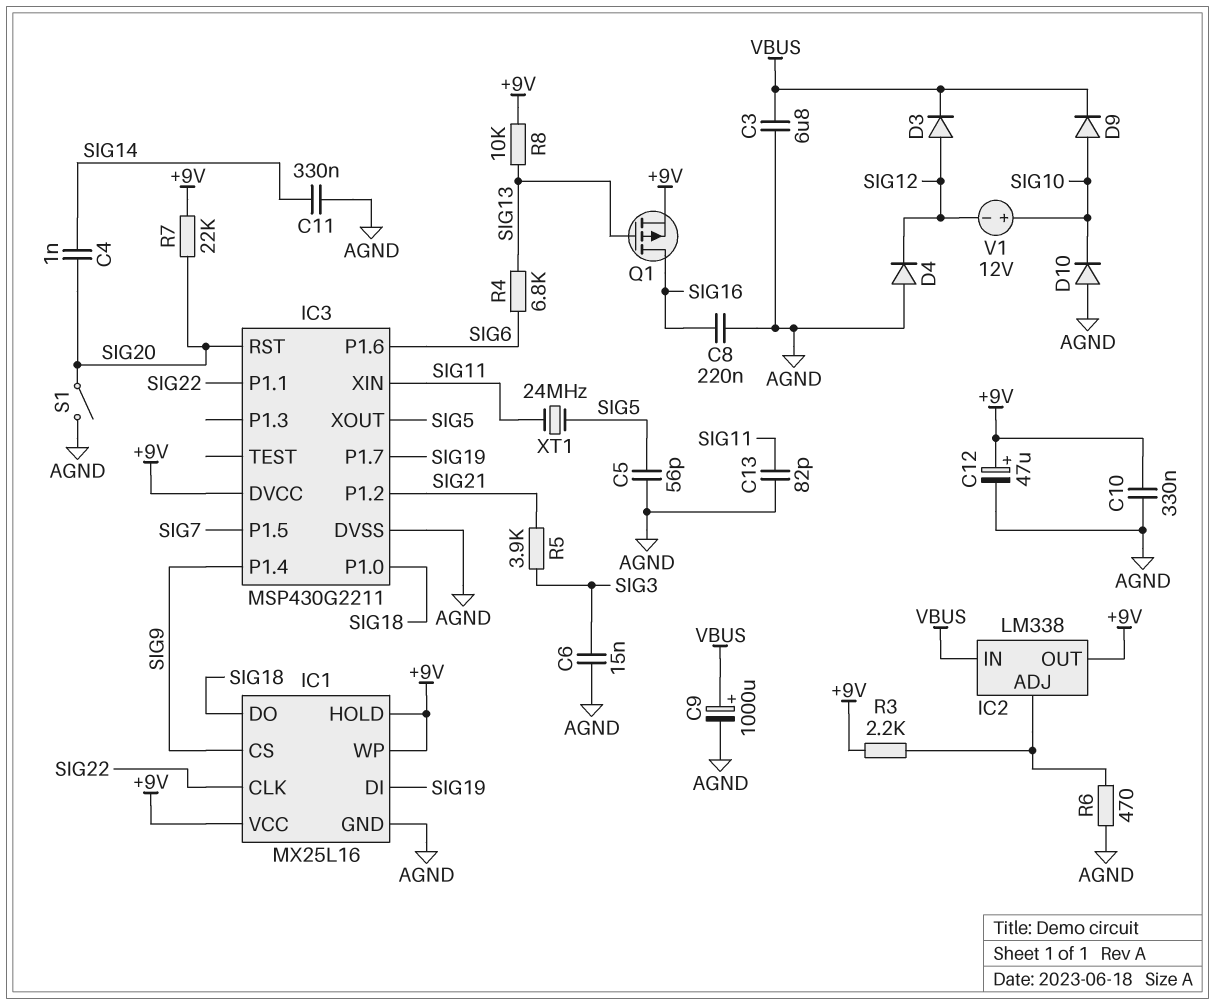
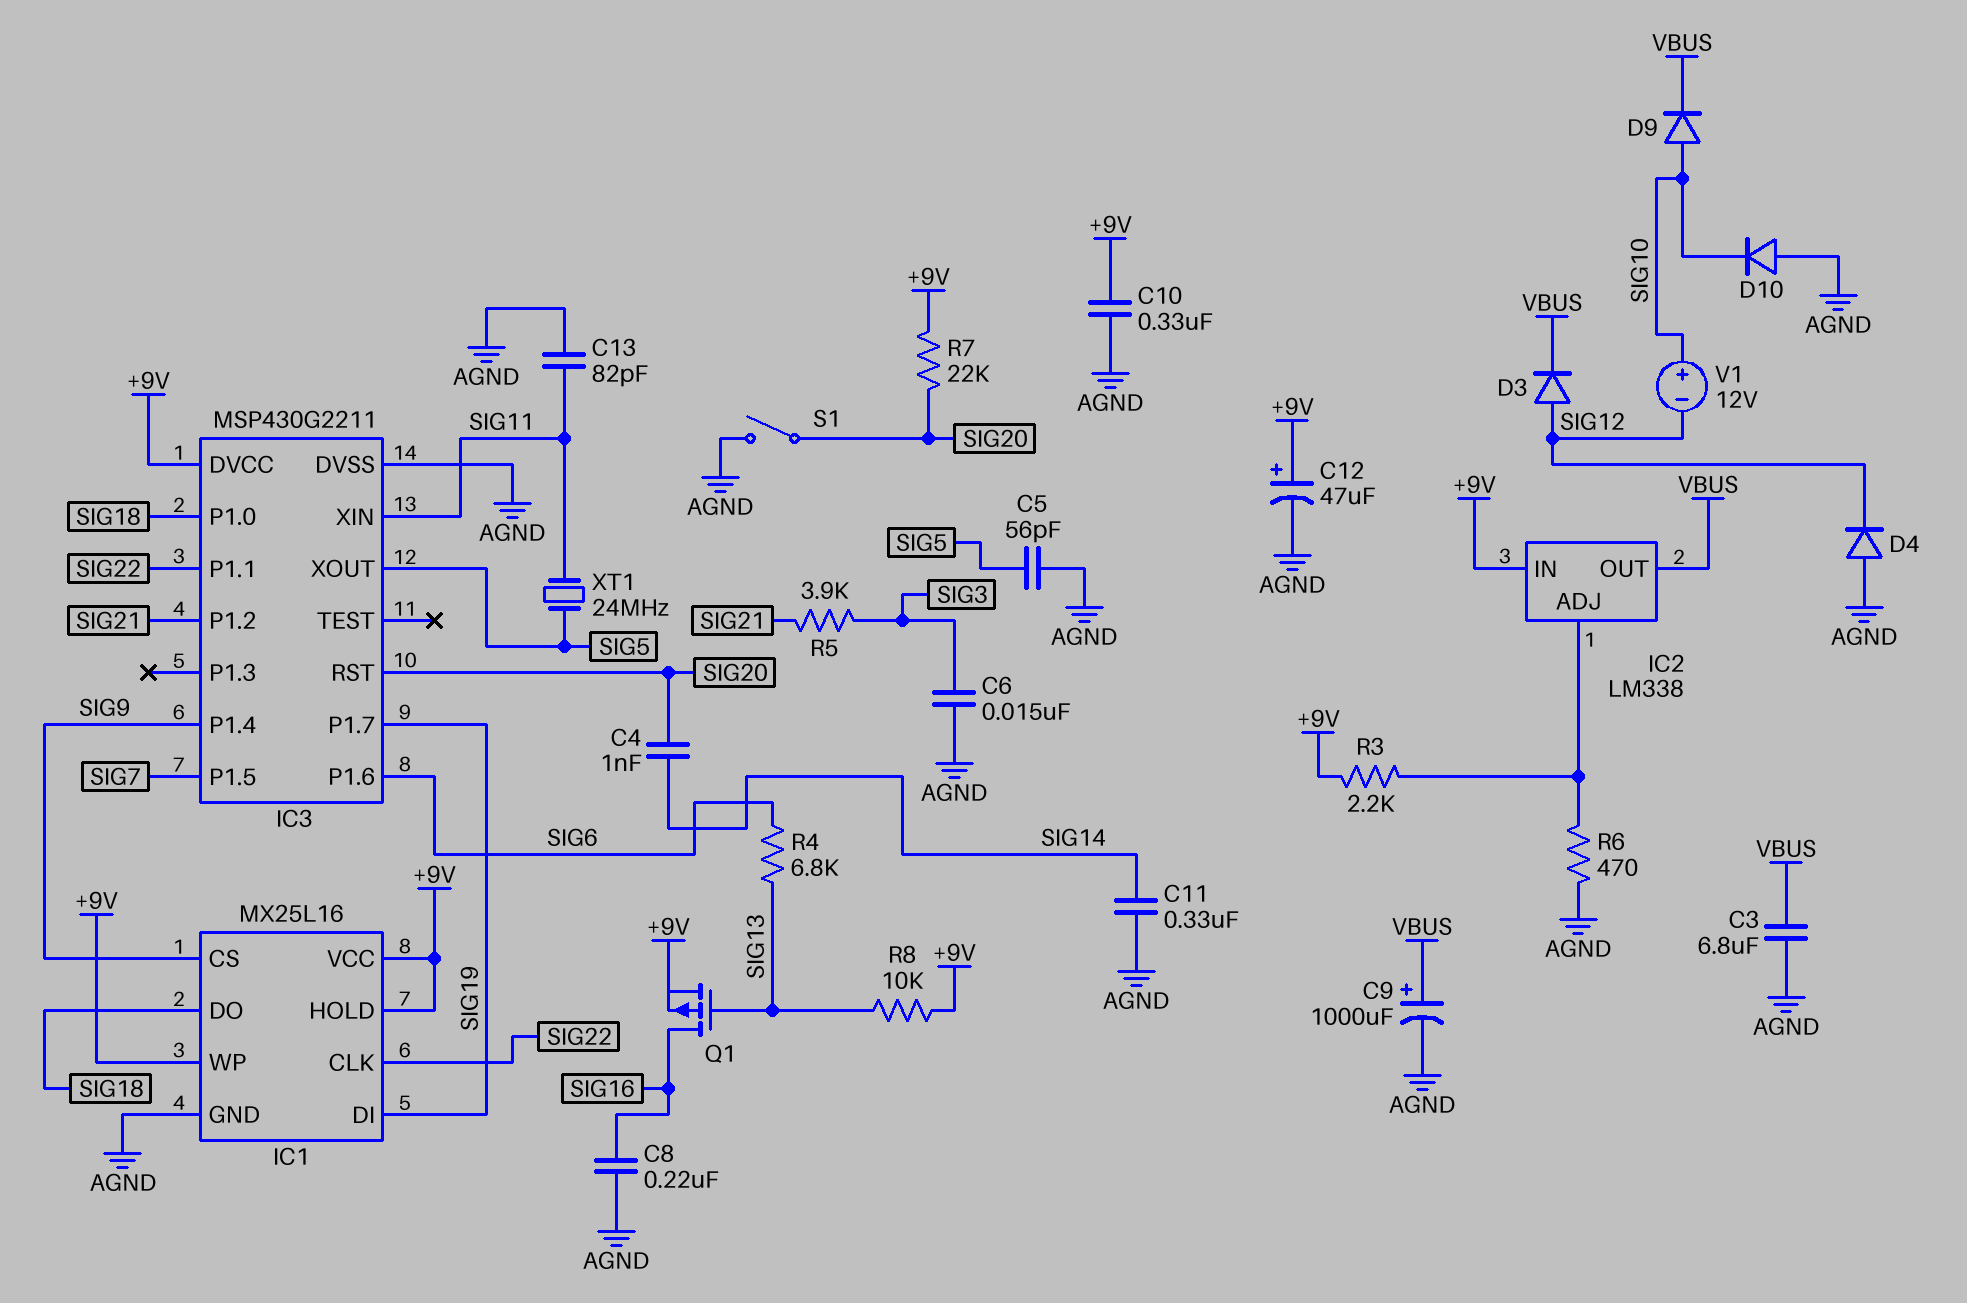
IC2 pin IN: VBUS -> +9V
IC2 pin OUT: +9V -> VBUS

